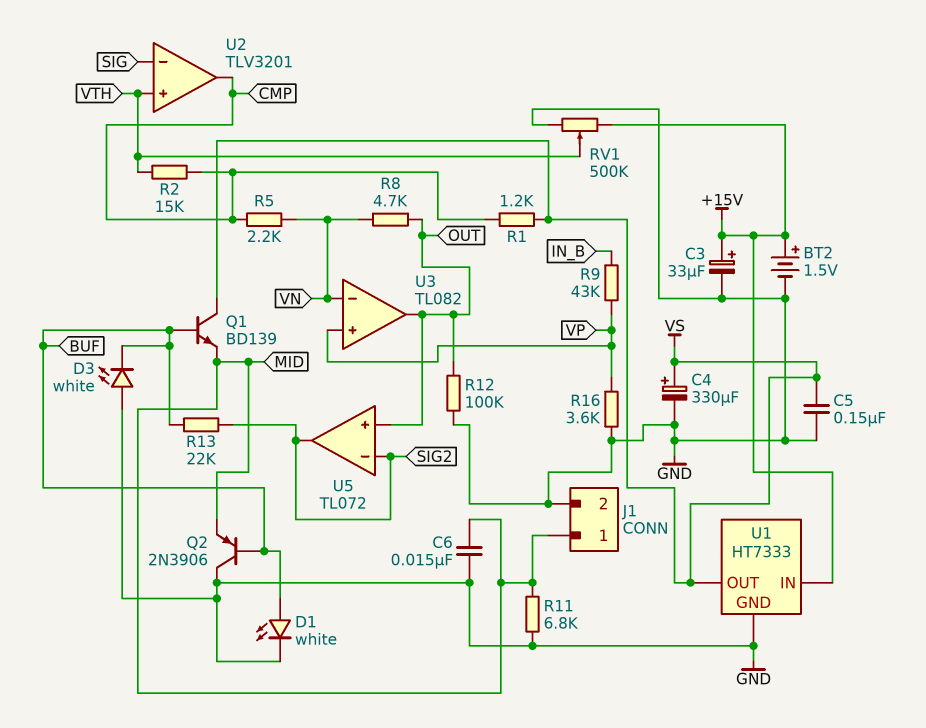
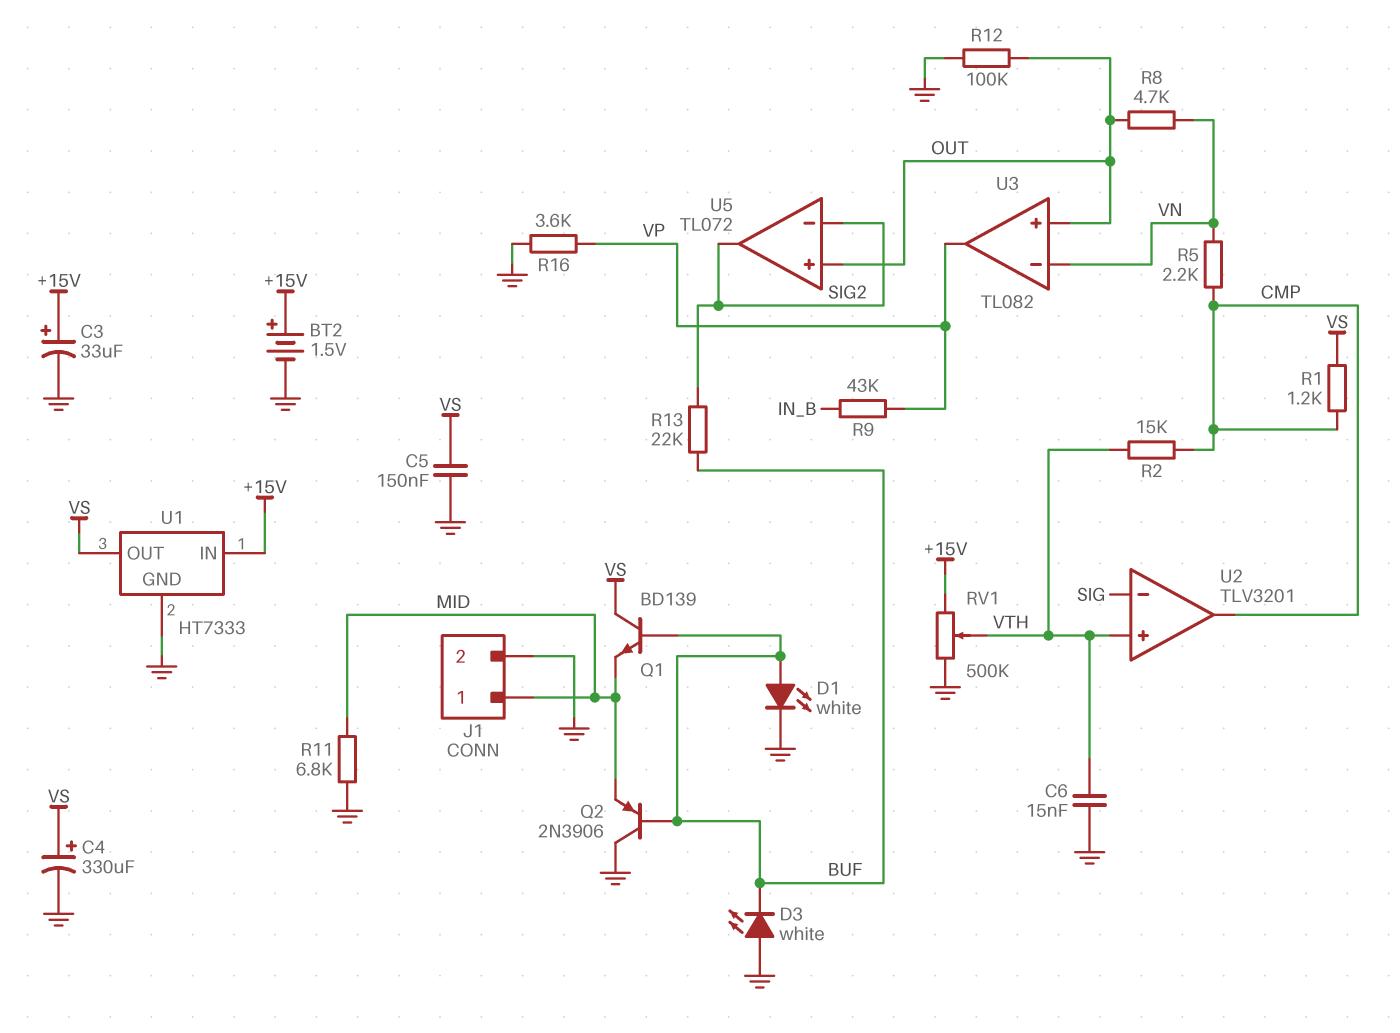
C6: 15nF (GND, MID) -> 15nF (GND, VTH)
U3 pin in+: VP -> OUT
U3 pin out: OUT -> VP

